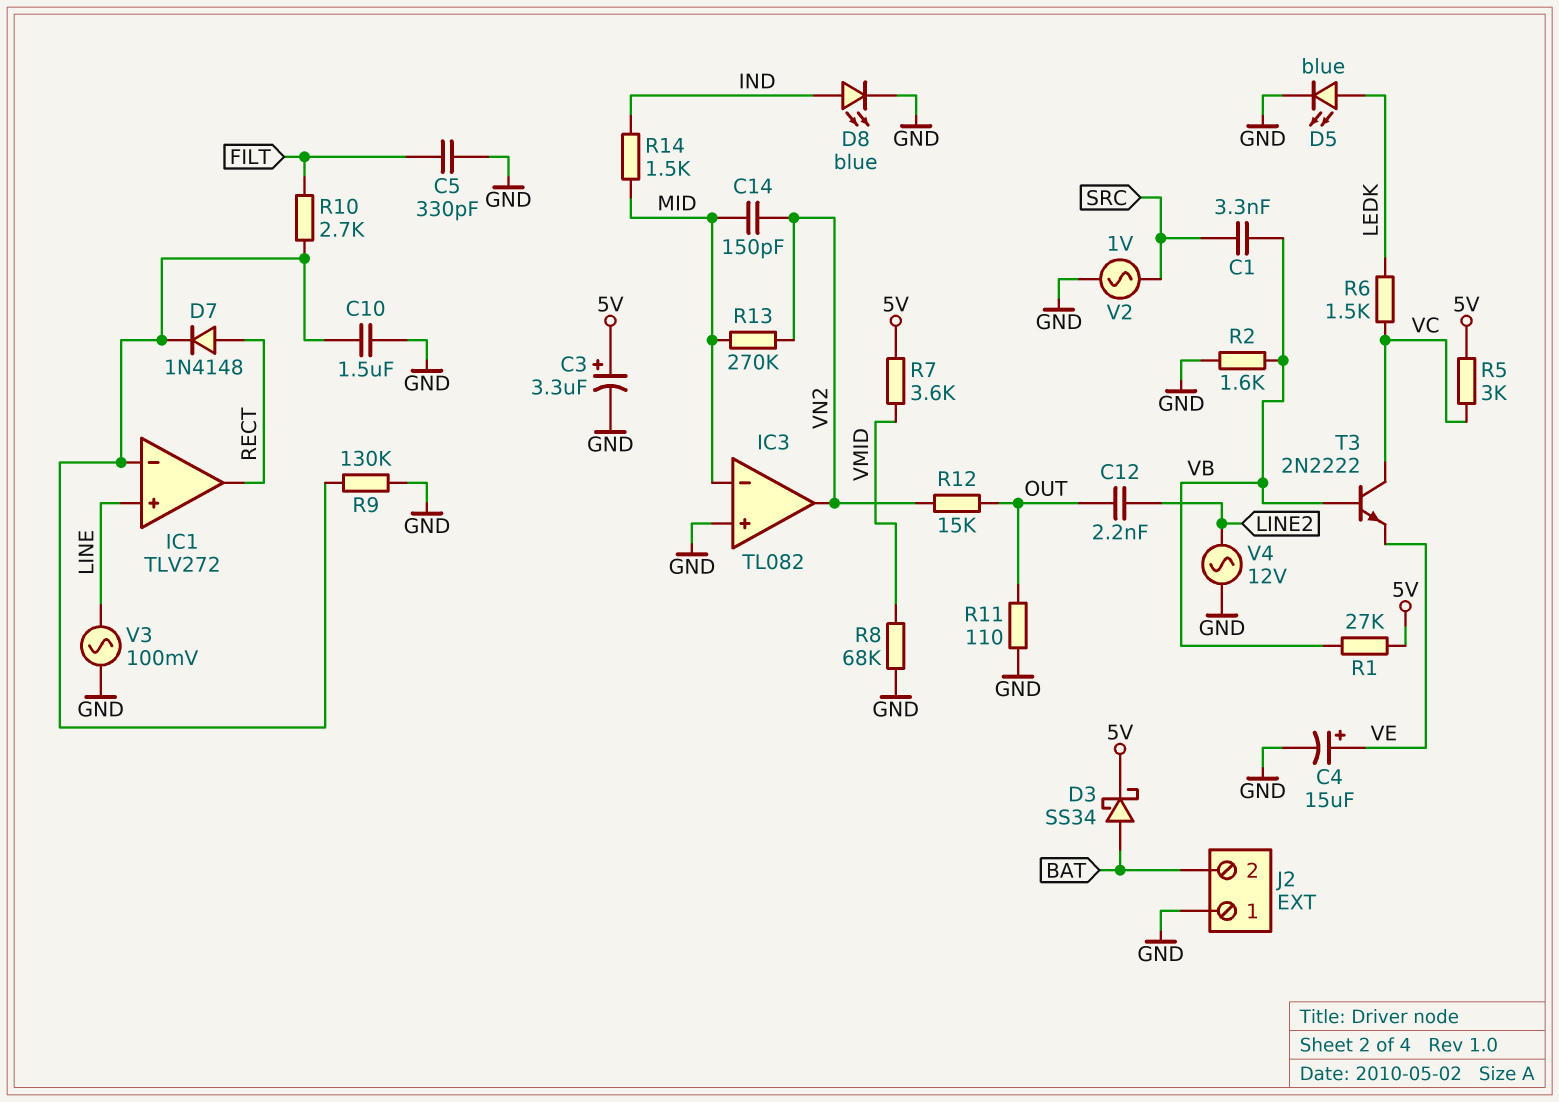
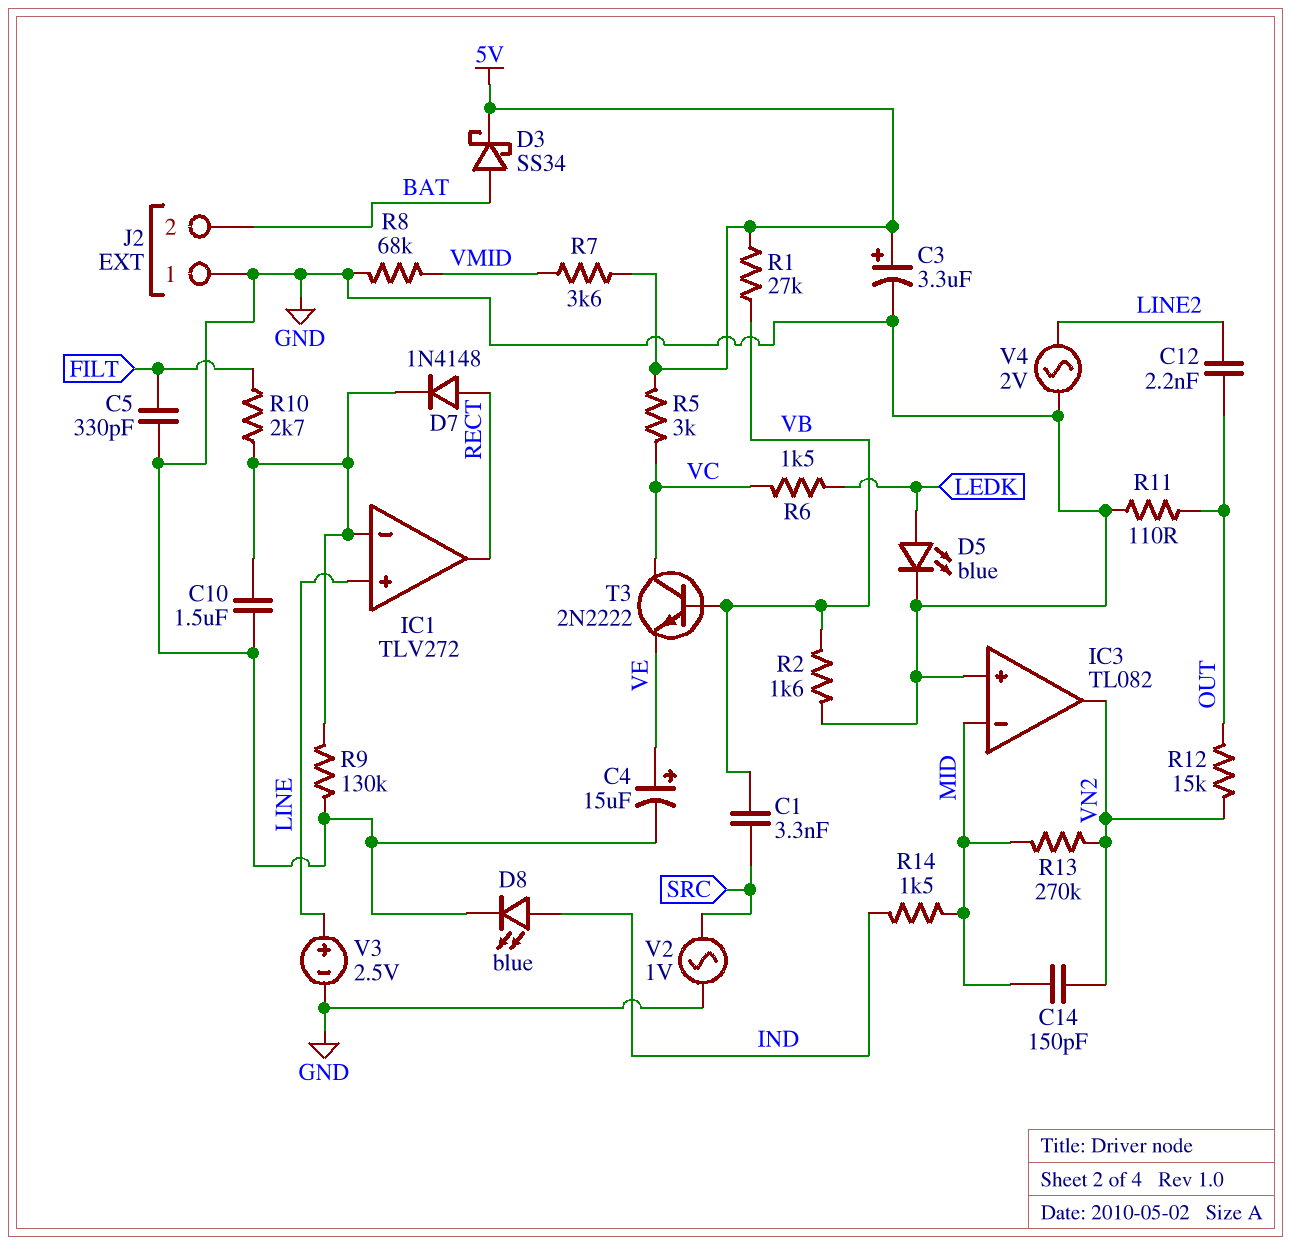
V3: AC 100mV (GND, LINE) -> 2.5V (plus LINE, minus GND)
V4: AC 12V (GND, LINE2) -> AC 2V (GND, LINE2)

